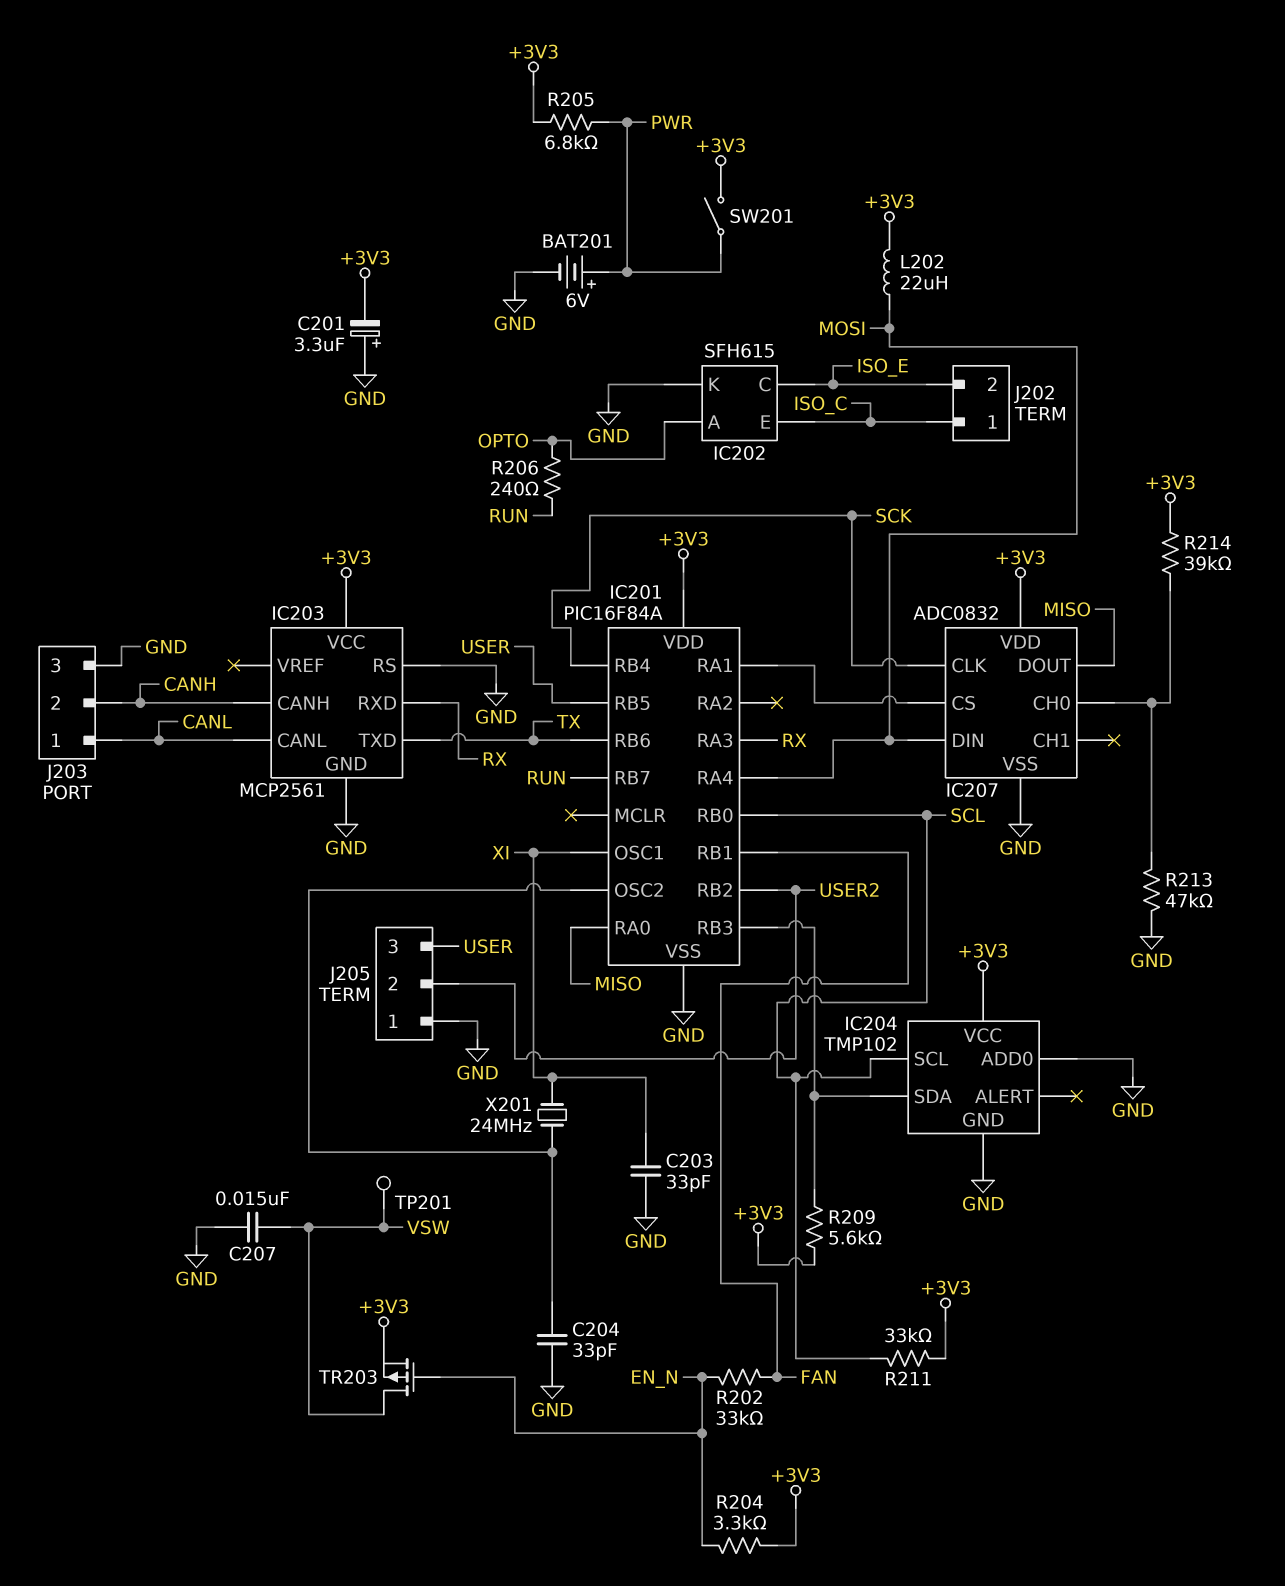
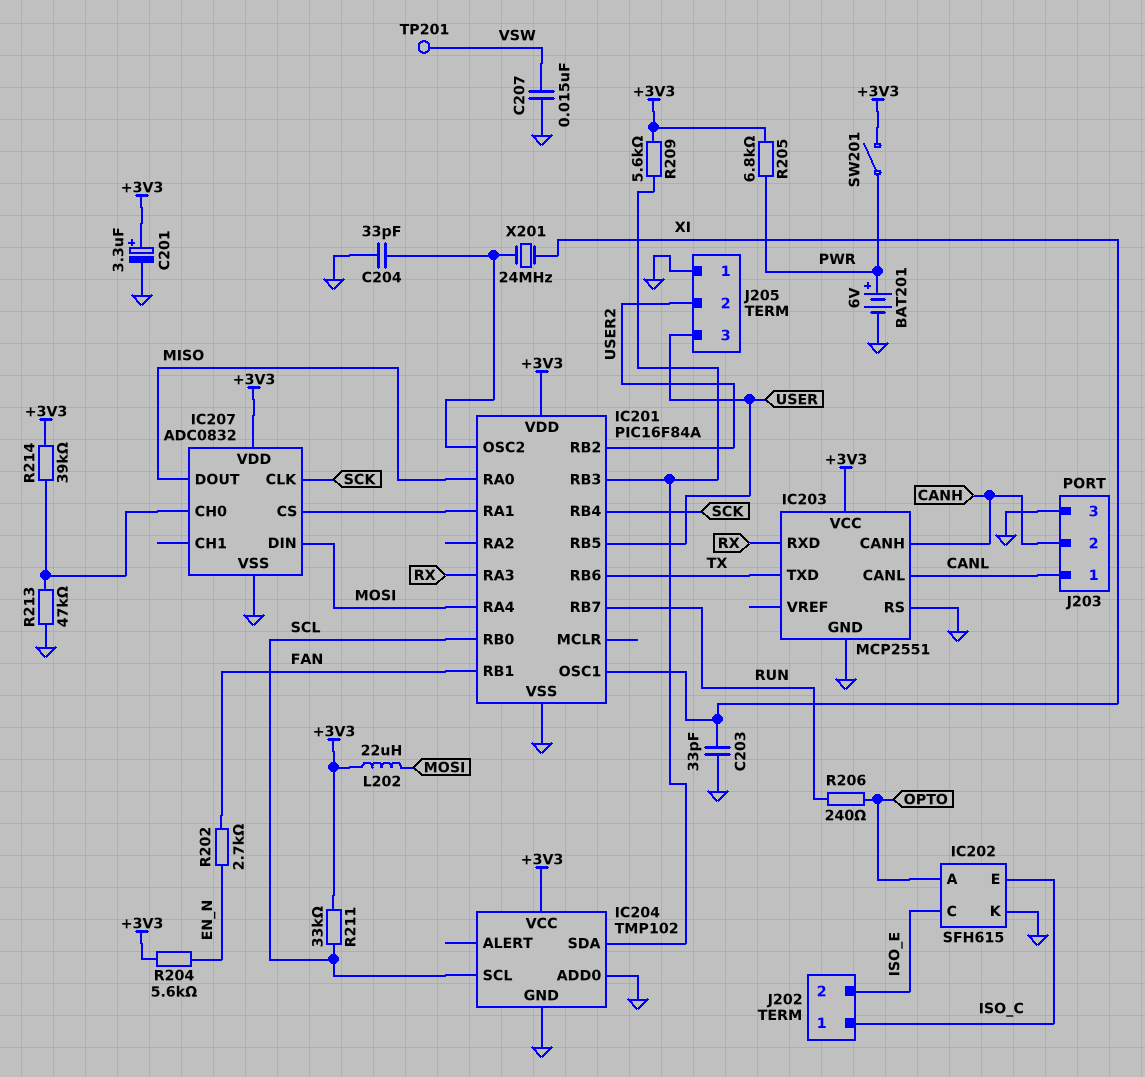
C201: 3.3uF (plus GND, minus +3V3) -> 3.3uF (plus +3V3, minus GND)
IC203: MCP2561 -> MCP2551
R202: 33k (EN_N, FAN) -> 2.7k (EN_N, FAN)
R204: 3.3k (+3V3, EN_N) -> 5.6k (+3V3, EN_N)
TR203: PMOS (G EN_N, D VSW, S +3V3) -> none

